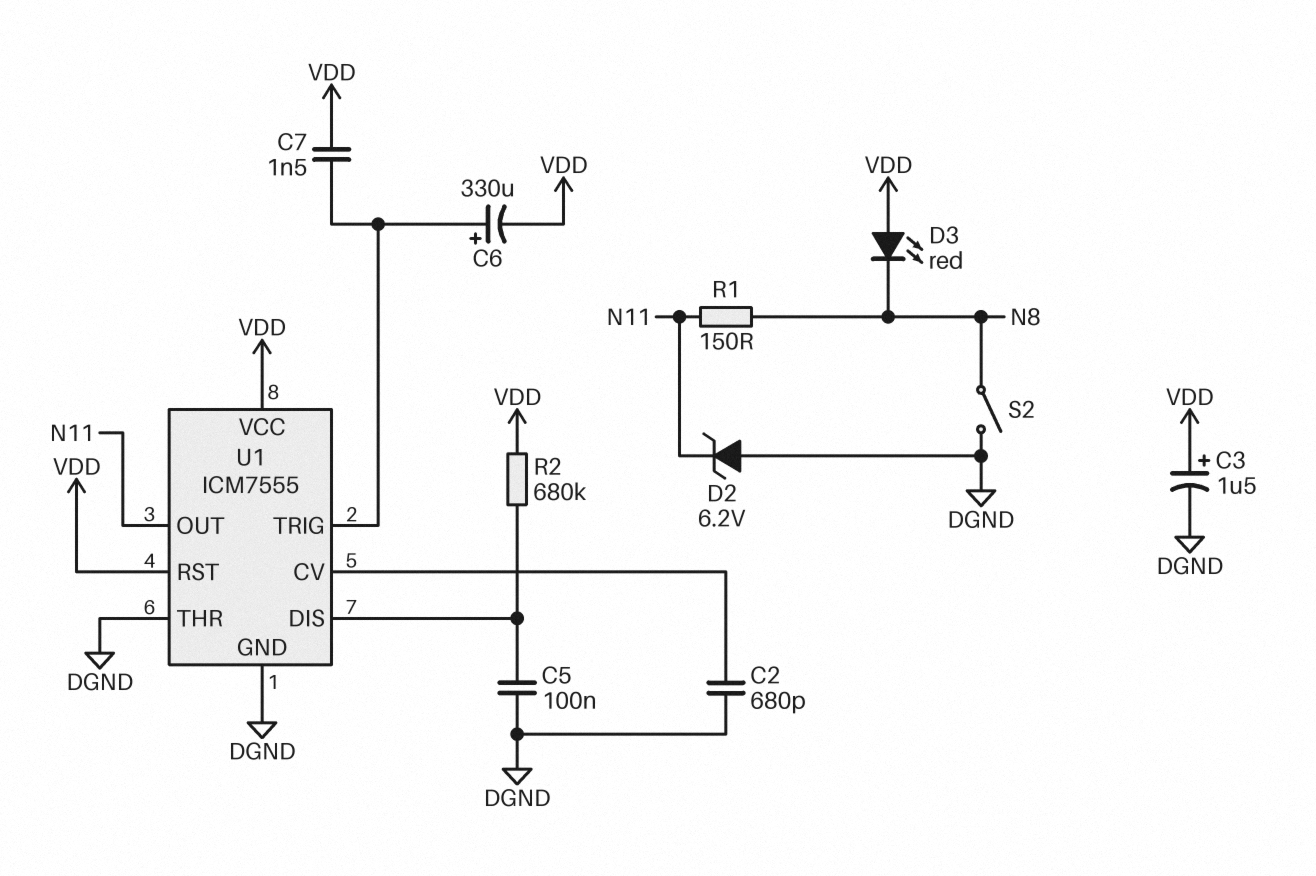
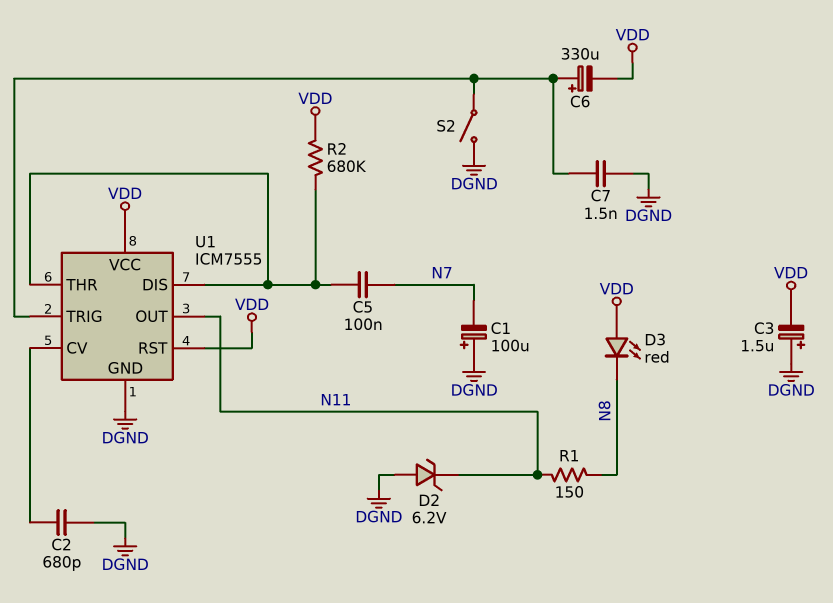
C1: none -> 100uF (plus DGND, minus N7)
C3: 1.5uF (plus VDD, minus DGND) -> 1.5uF (plus DGND, minus VDD)
C5: 100nF (DGND, U1/DIS) -> 100nF (N7, U1/DIS)
C7: 1.5nF (U1/TRIG, VDD) -> 1.5nF (DGND, U1/TRIG)
S2: switch (DGND, N8) -> switch (DGND, U1/TRIG)
U1 pin THR: DGND -> U1/DIS

